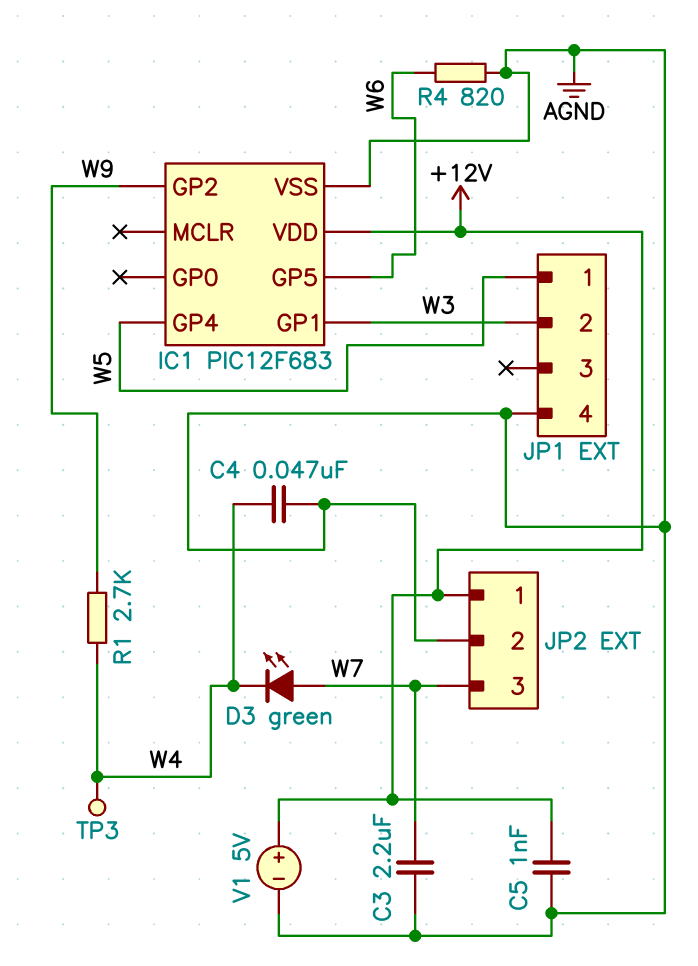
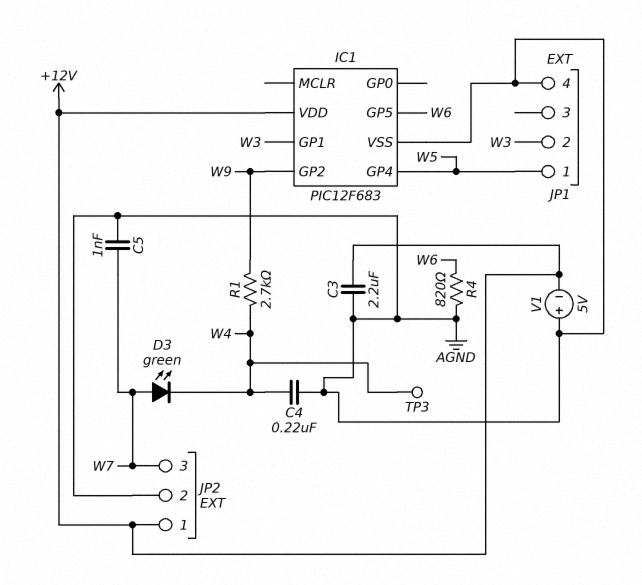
C3: 2.2uF (AGND, W7) -> 2.2uF (+12V, AGND)
C4: 47nF (AGND, W4) -> 220nF (AGND, W4)
C5: 1nF (+12V, AGND) -> 1nF (AGND, W7)
V1: 5V (plus +12V, minus AGND) -> 5V (plus AGND, minus +12V)

